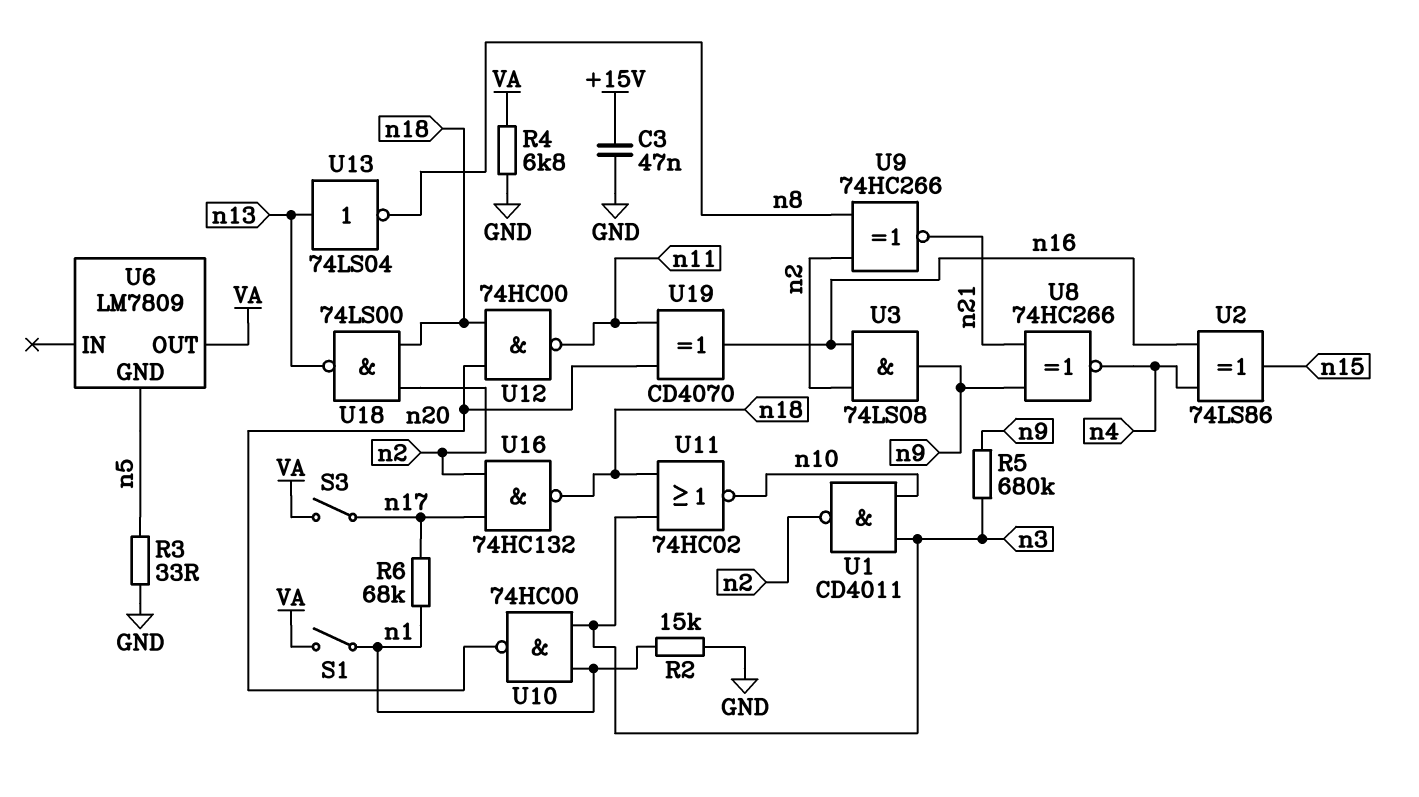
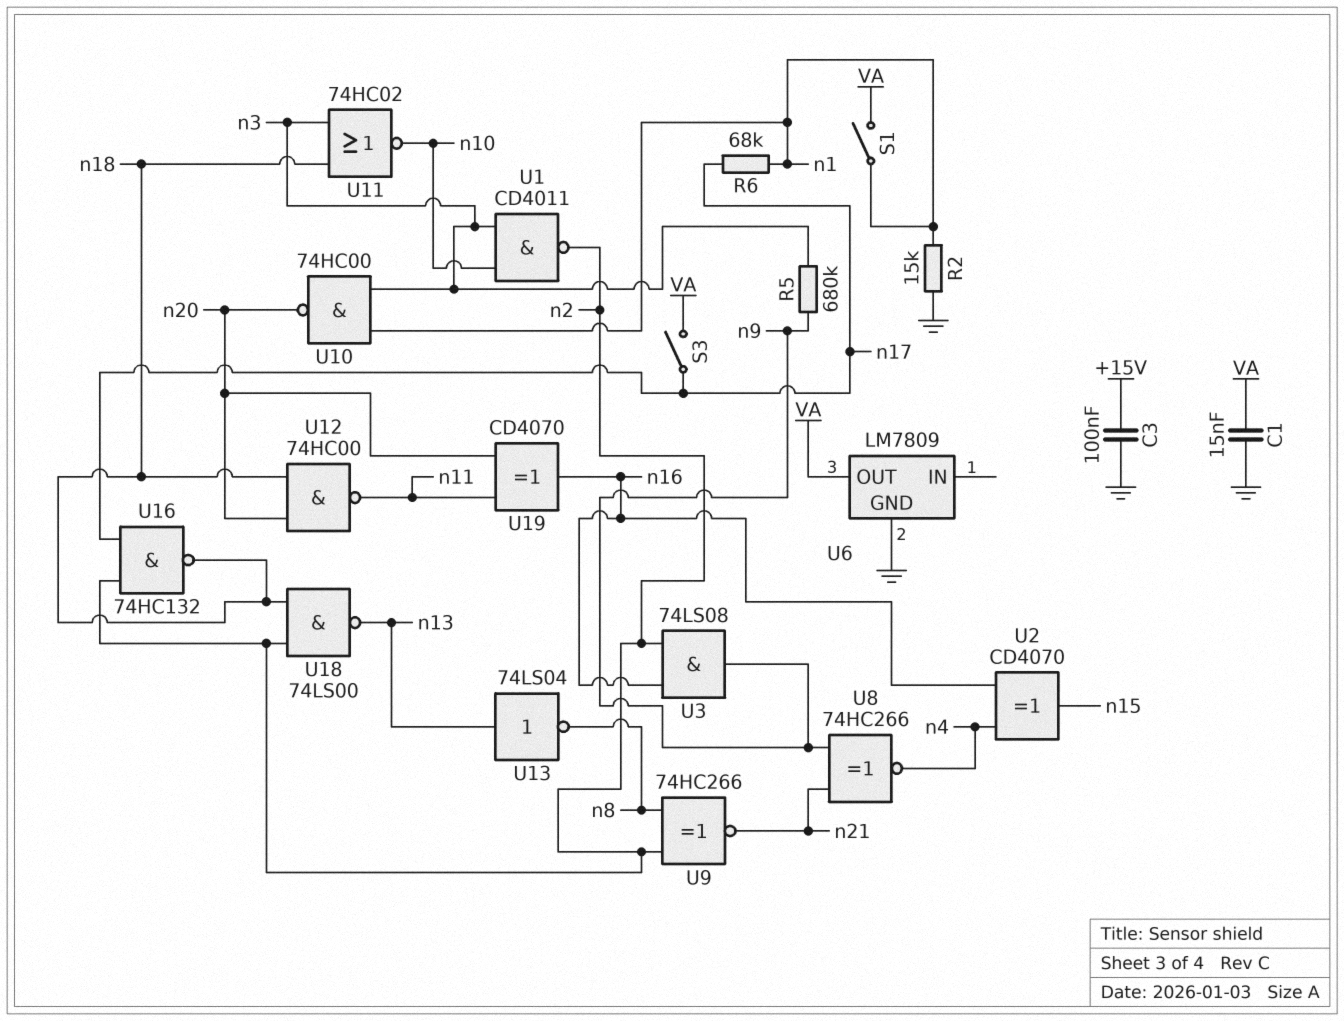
C1: none -> 15nF (GND, VA)
C3: 47nF (+15V, GND) -> 100nF (+15V, GND)
R3: 33 (GND, n5) -> none
R4: 6.8k (GND, VA) -> none
U2: XOR 74LS86 (in n4, in n16, out n15) -> XOR CD4070 (in n4, in n16, out n15)
U6 pin GND: n5 -> GND

